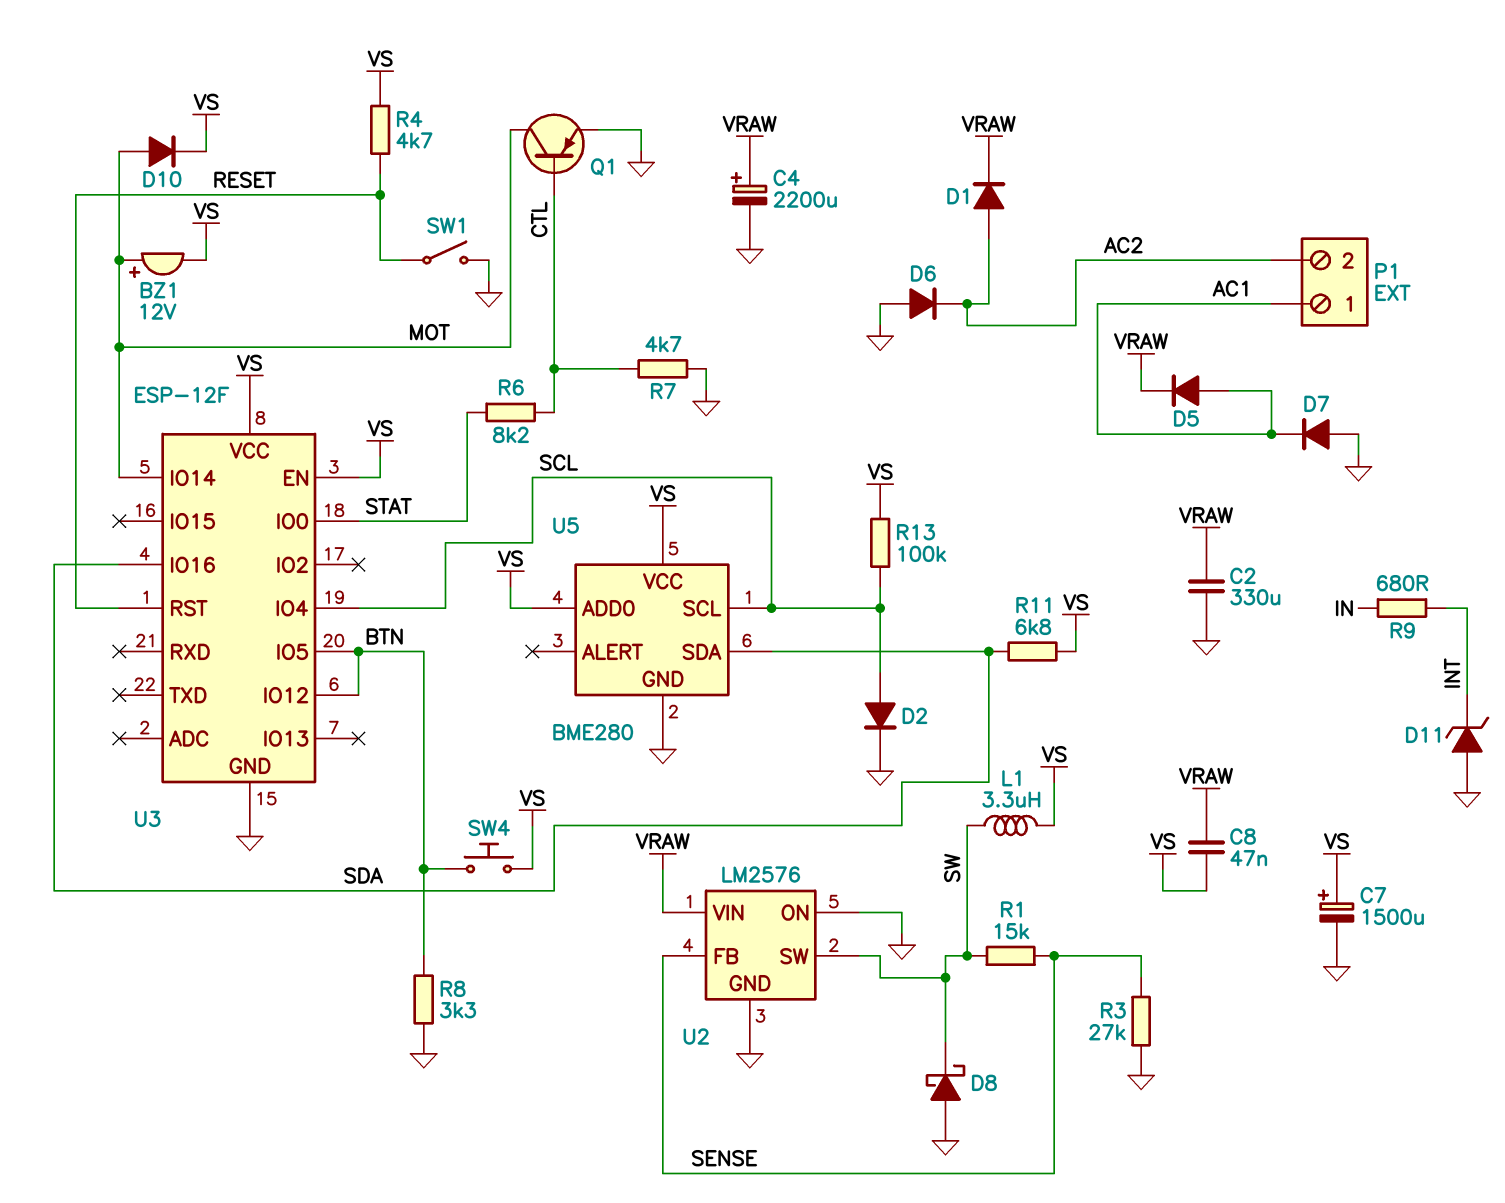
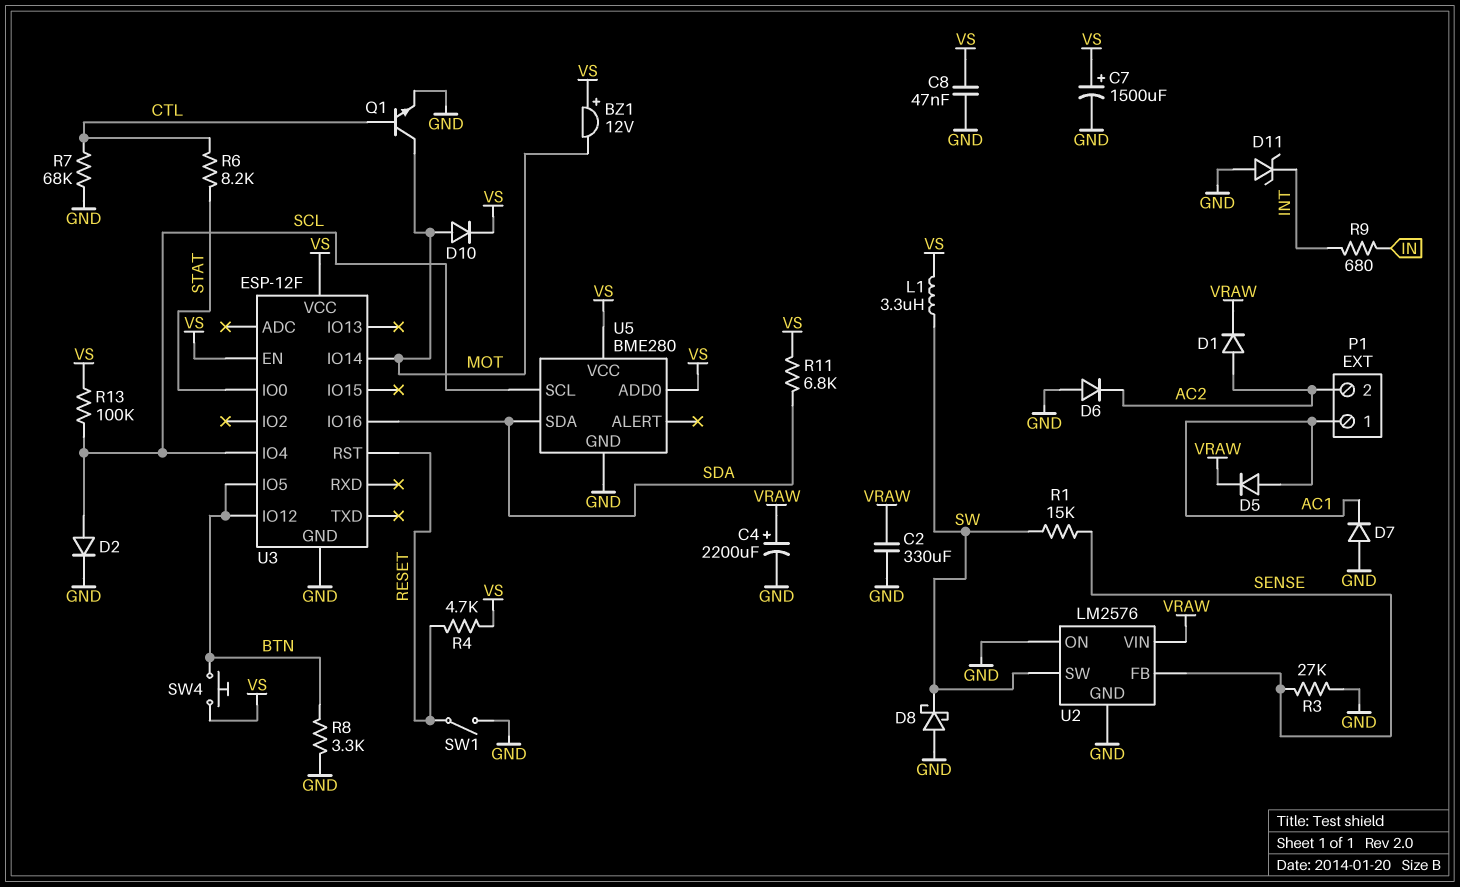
BZ1: buzzer 12V (plus MOT, minus VS) -> buzzer 12V (plus VS, minus MOT)
C8: 47nF (VRAW, VS) -> 47nF (GND, VS)
Q1: PNP (B CTL, C MOT, E GND) -> NPN (B CTL, C MOT, E GND)
R7: 4.7k (CTL, GND) -> 68k (CTL, GND)

